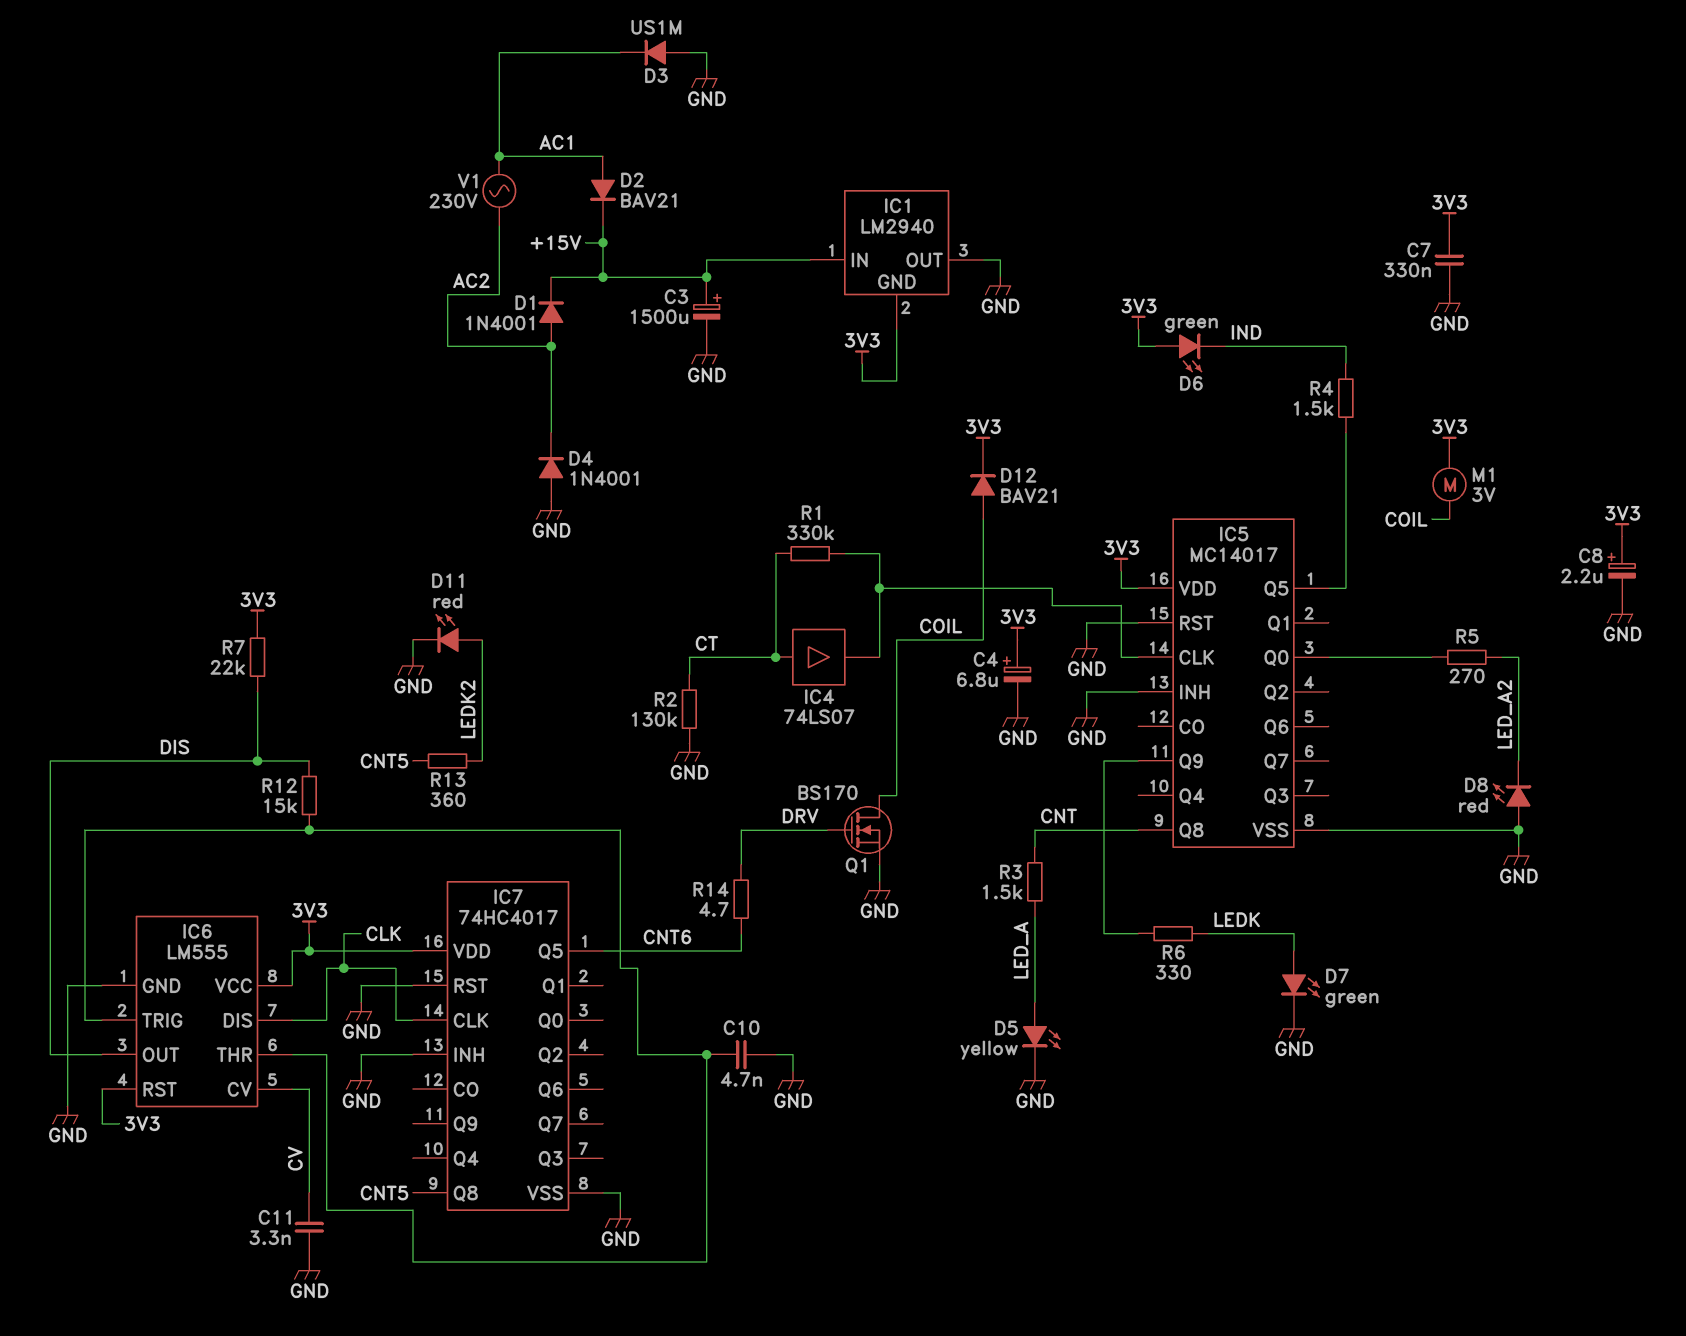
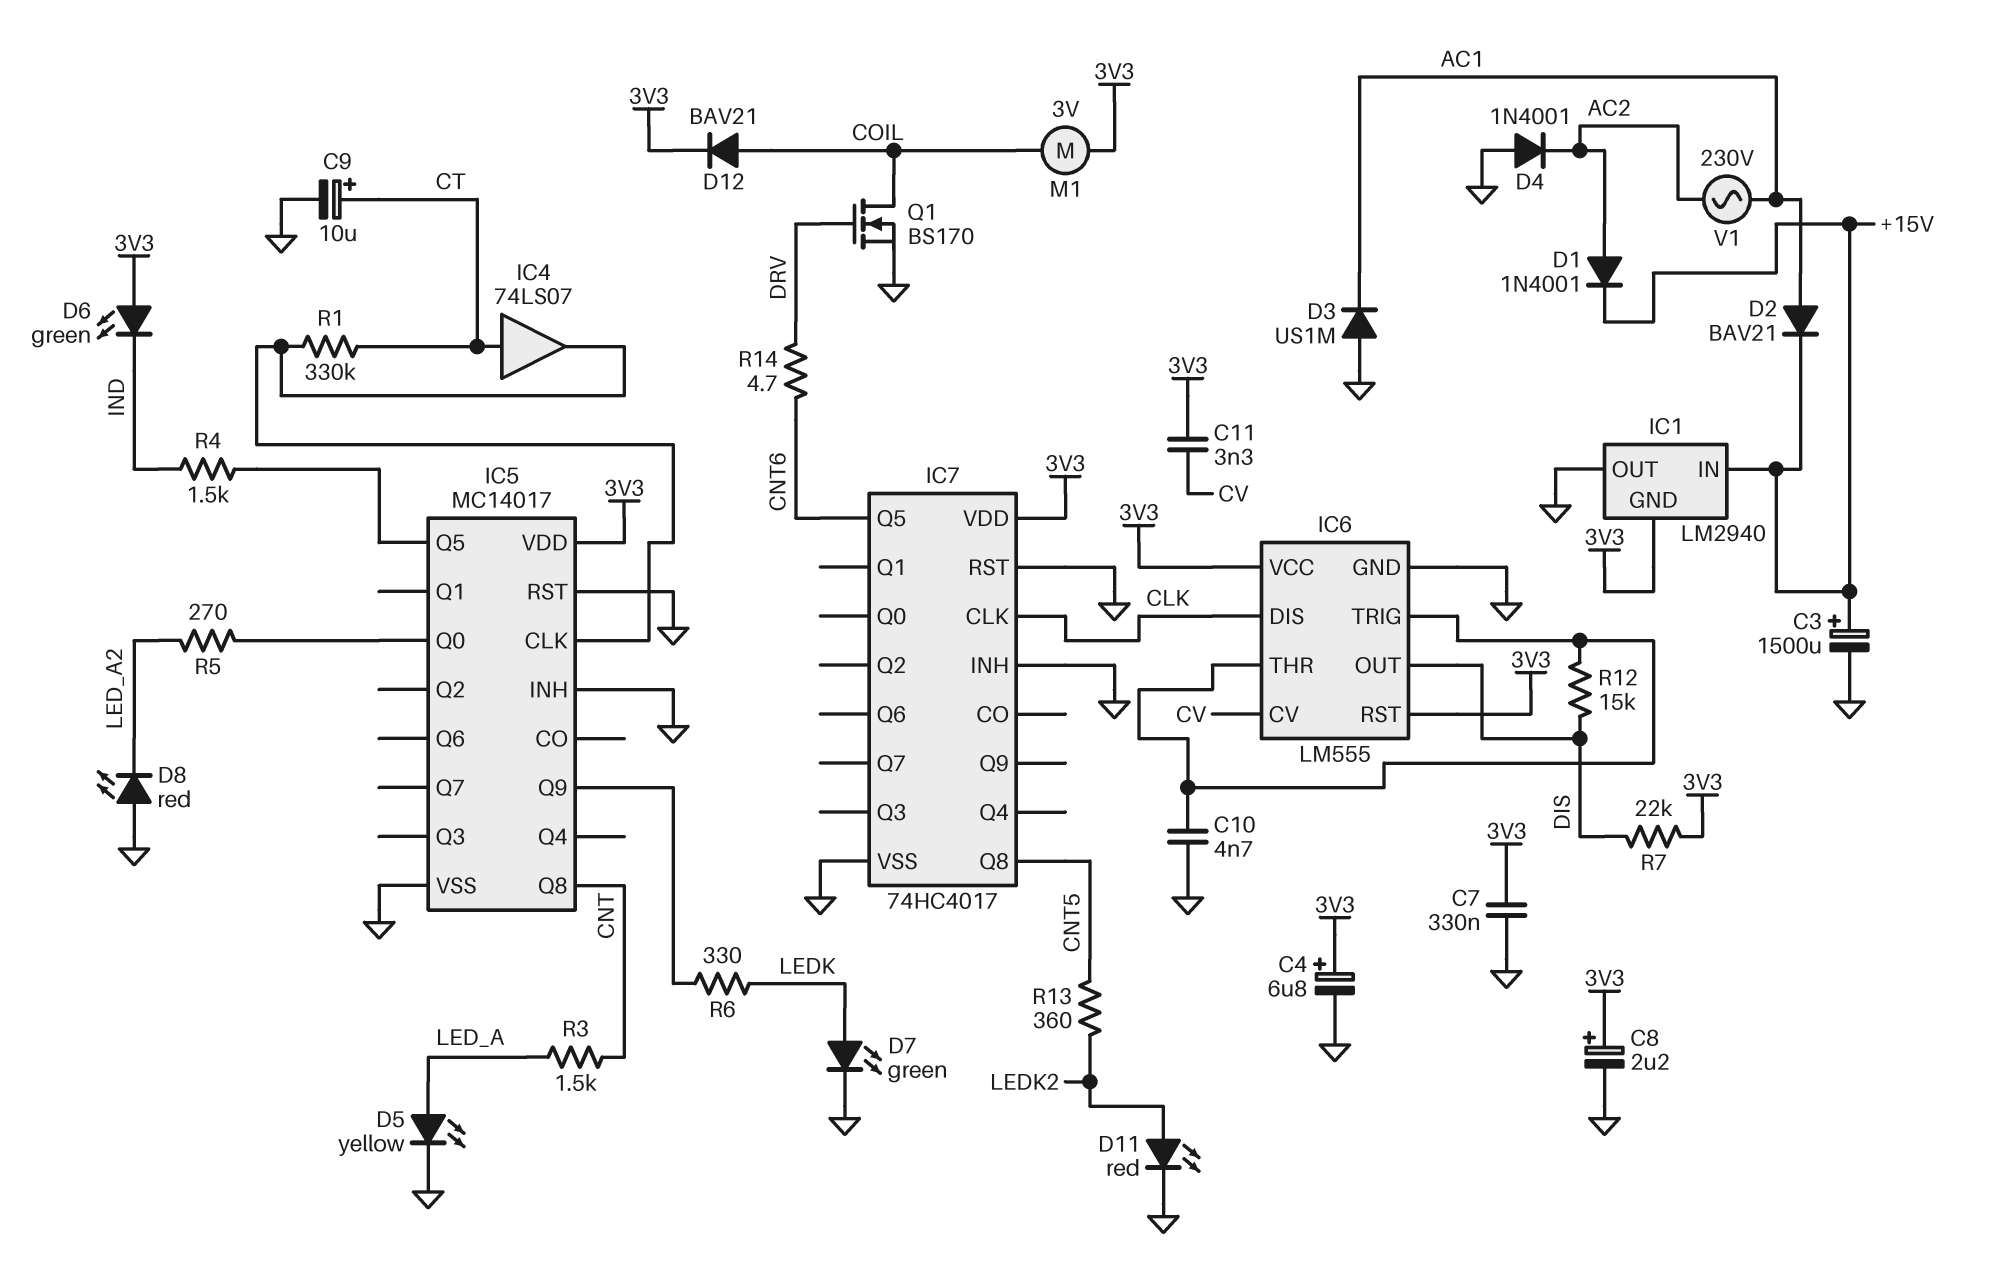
C9: none -> 10uF (plus CT, minus GND)
C11: 3.3nF (CV, GND) -> 3.3nF (3V3, CV)
R2: 130k (CT, GND) -> none

